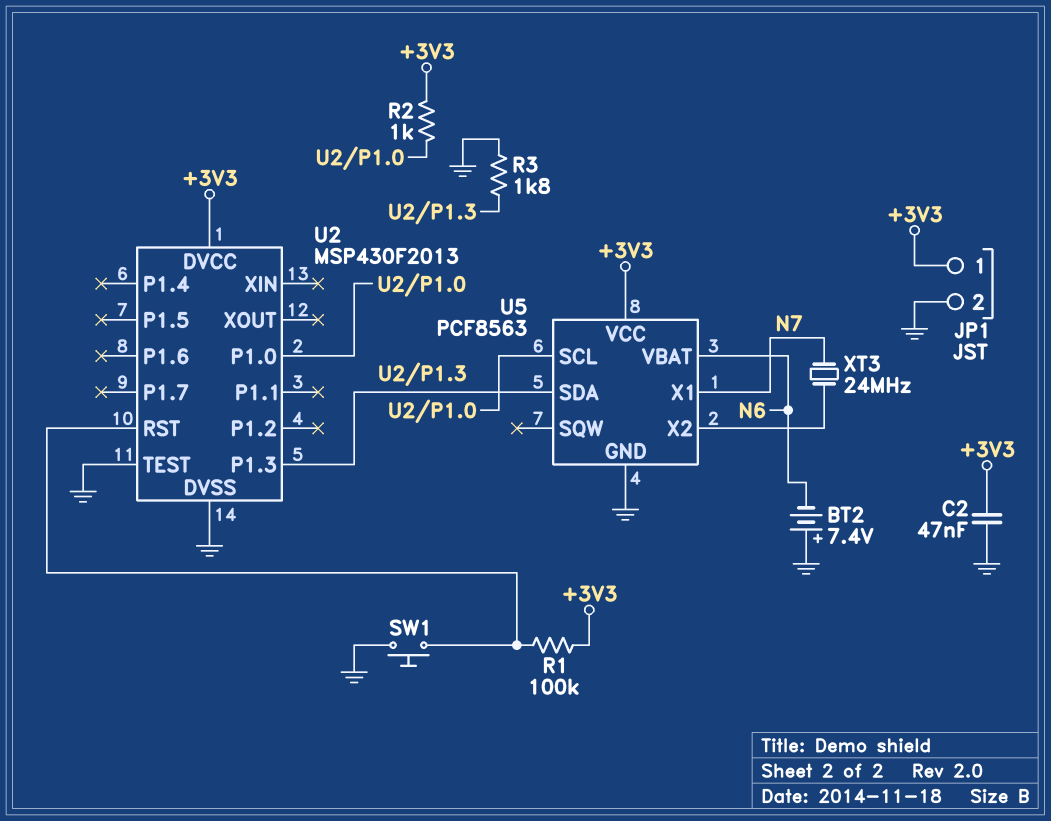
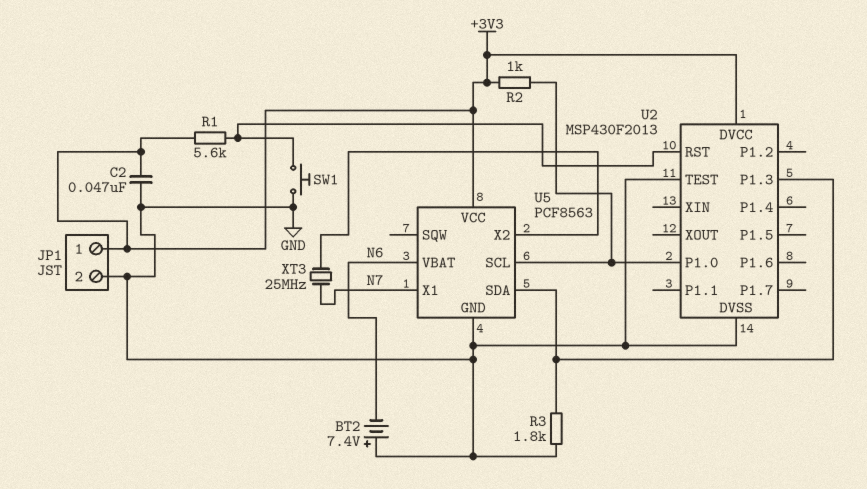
R1: 100k (+3V3, U2/RST) -> 5.6k (+3V3, U2/RST)
XT3: 24MHz (N7, U5/X2) -> 25MHz (N7, U5/X2)

